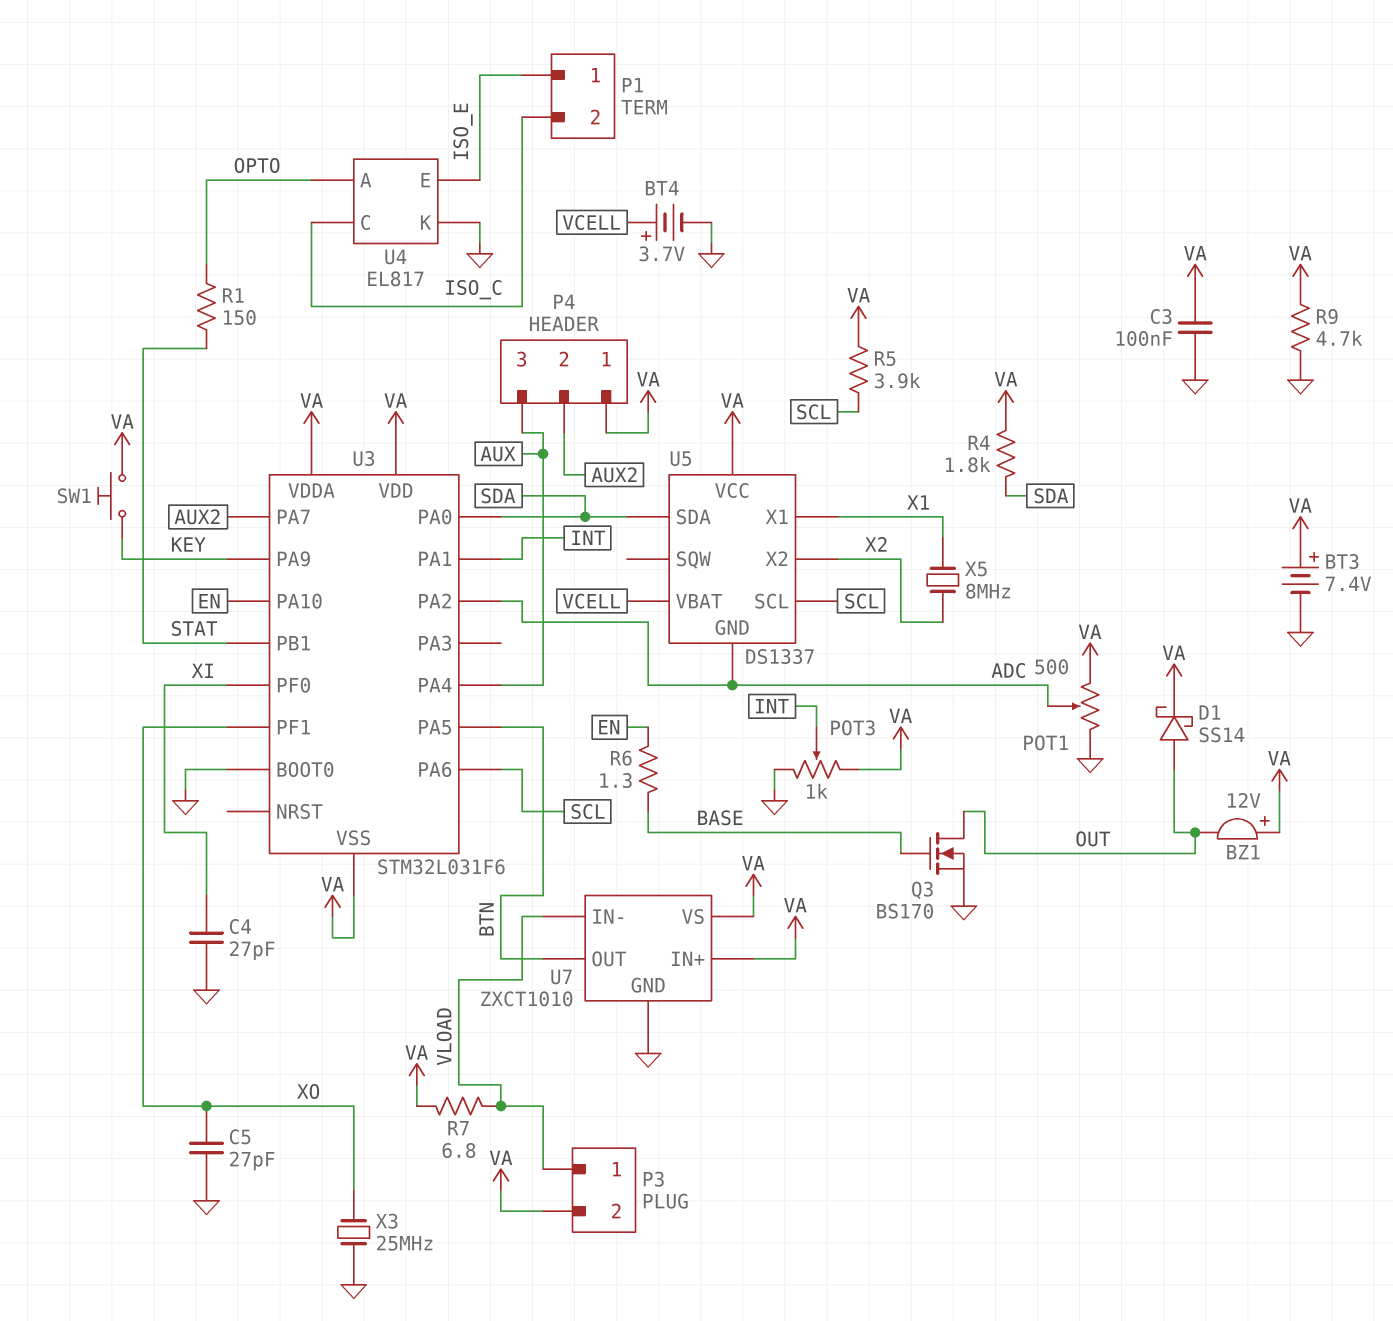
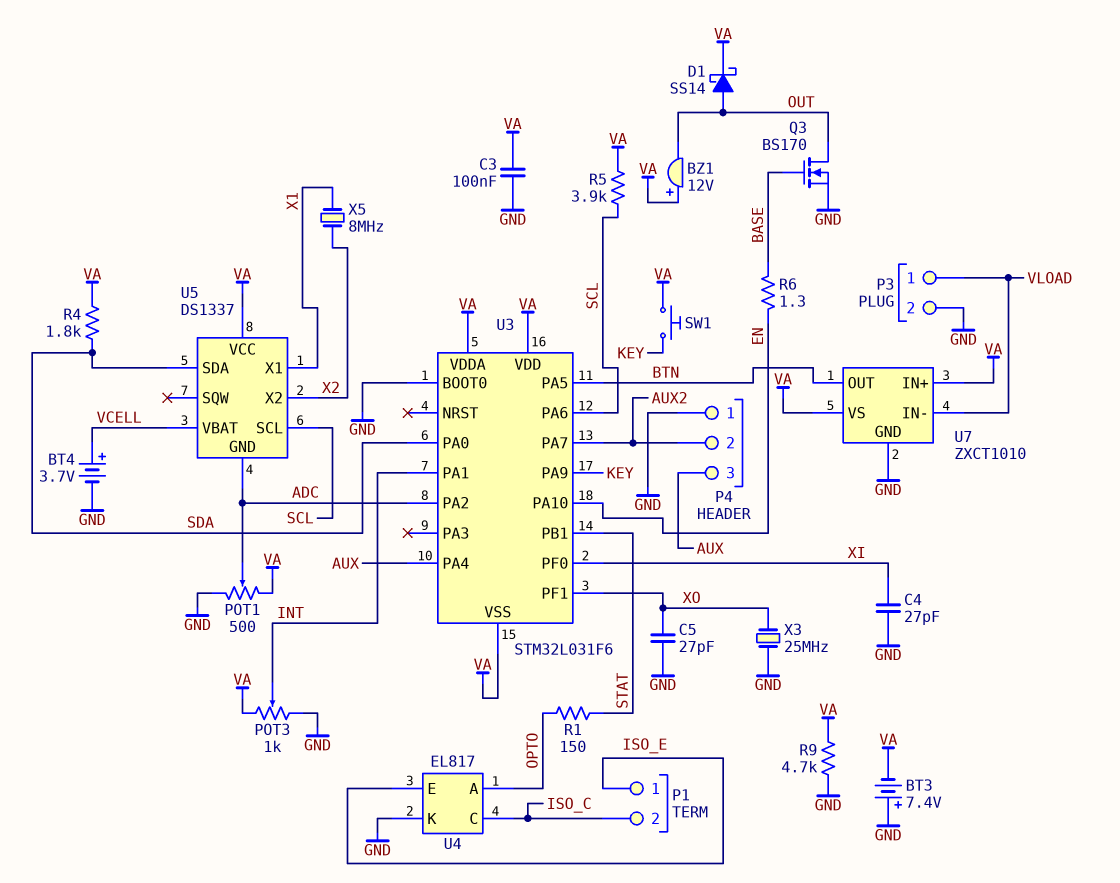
BT3: 7.4V (plus VA, minus GND) -> 7.4V (plus GND, minus VA)
P3 pin 2: VA -> GND
P4 pin 1: VA -> GND
R7: 6.8 (VA, VLOAD) -> none

